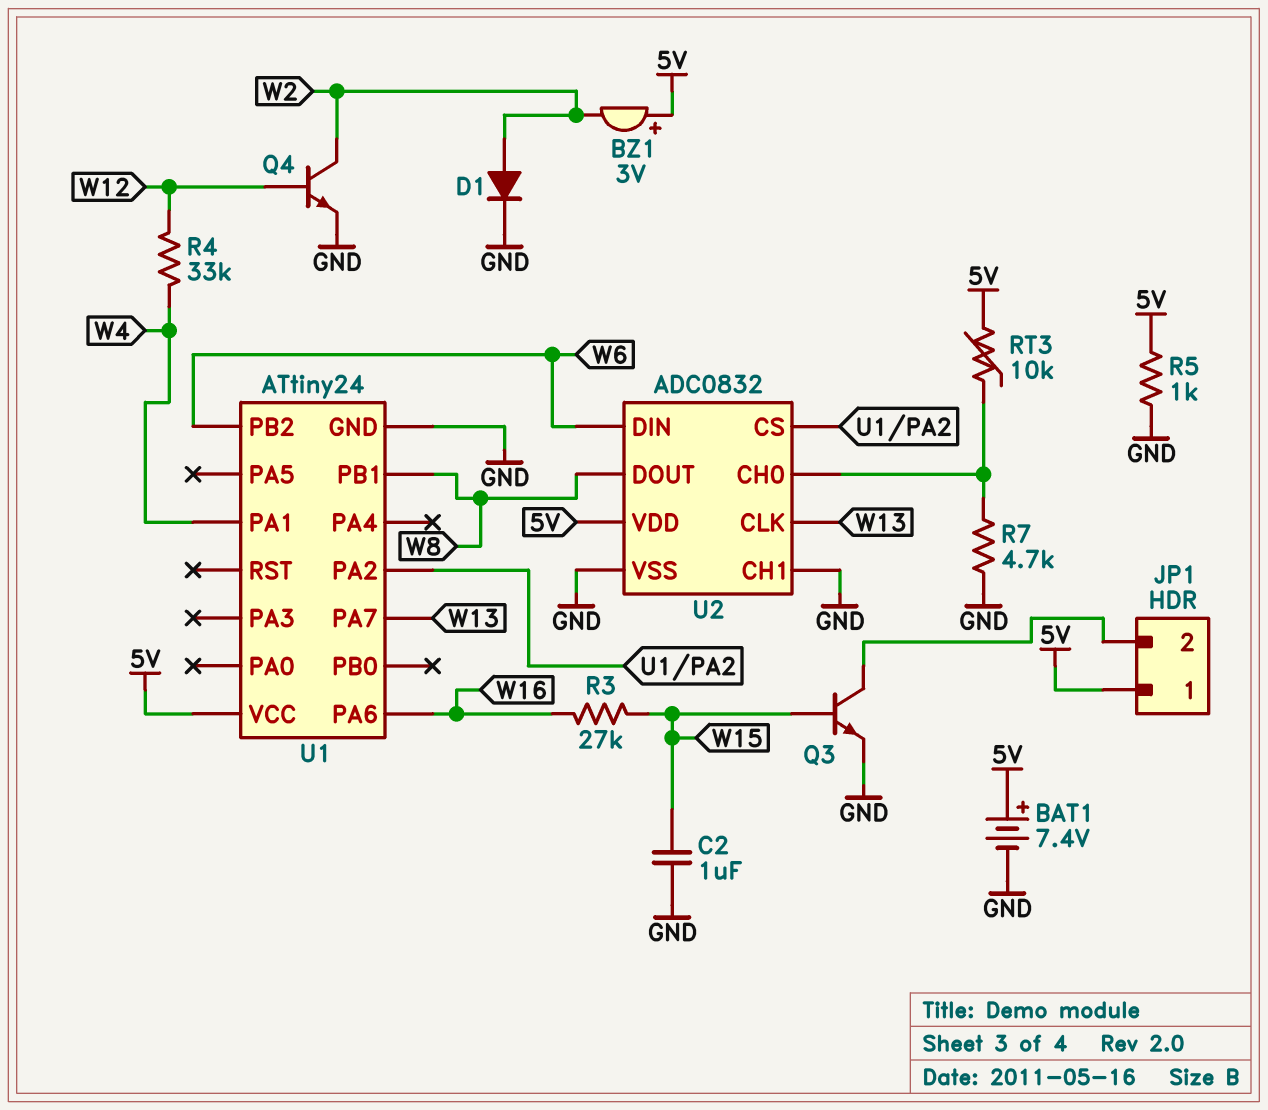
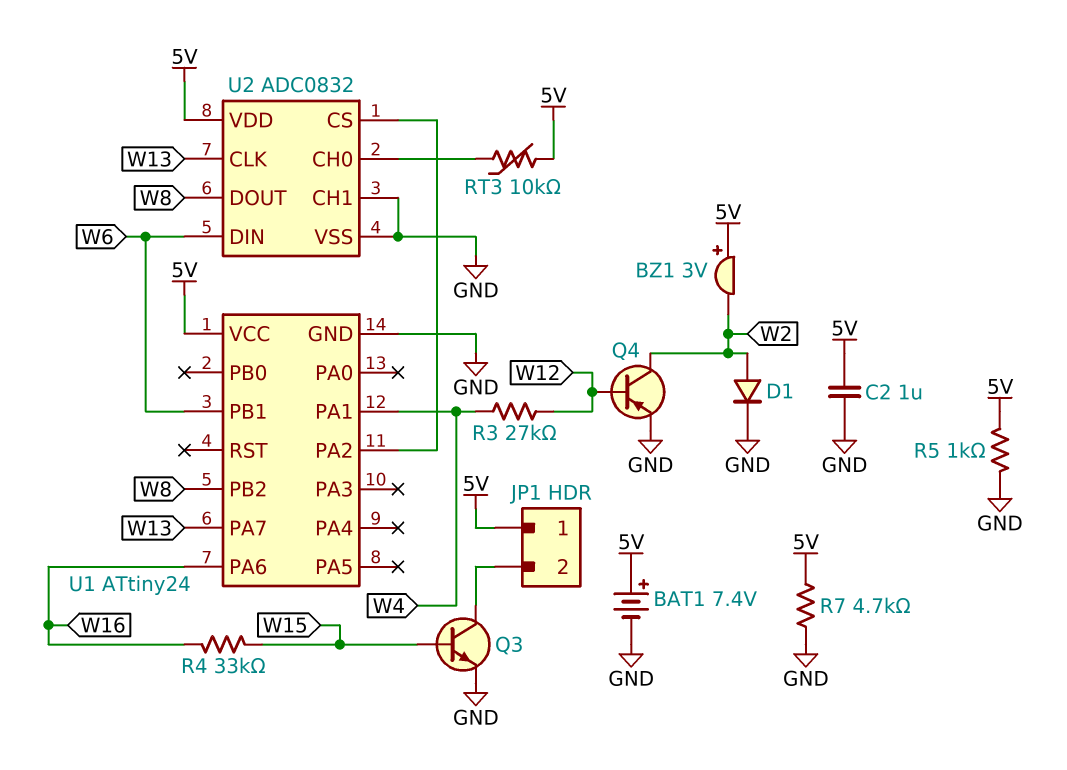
C2: 1uF (GND, W15) -> 1uF (5V, GND)
Q4: NPN (B W12, C W2, E GND) -> PNP (B W12, C W2, E GND)
R3: 27k (W15, W16) -> 27k (W4, W12)
R4: 33k (W4, W12) -> 33k (W15, W16)
R7: 4.7k (GND, U2/CH0) -> 4.7k (5V, GND)
U1 pin PB1: W8 -> W6
U1 pin PB2: W6 -> W8

